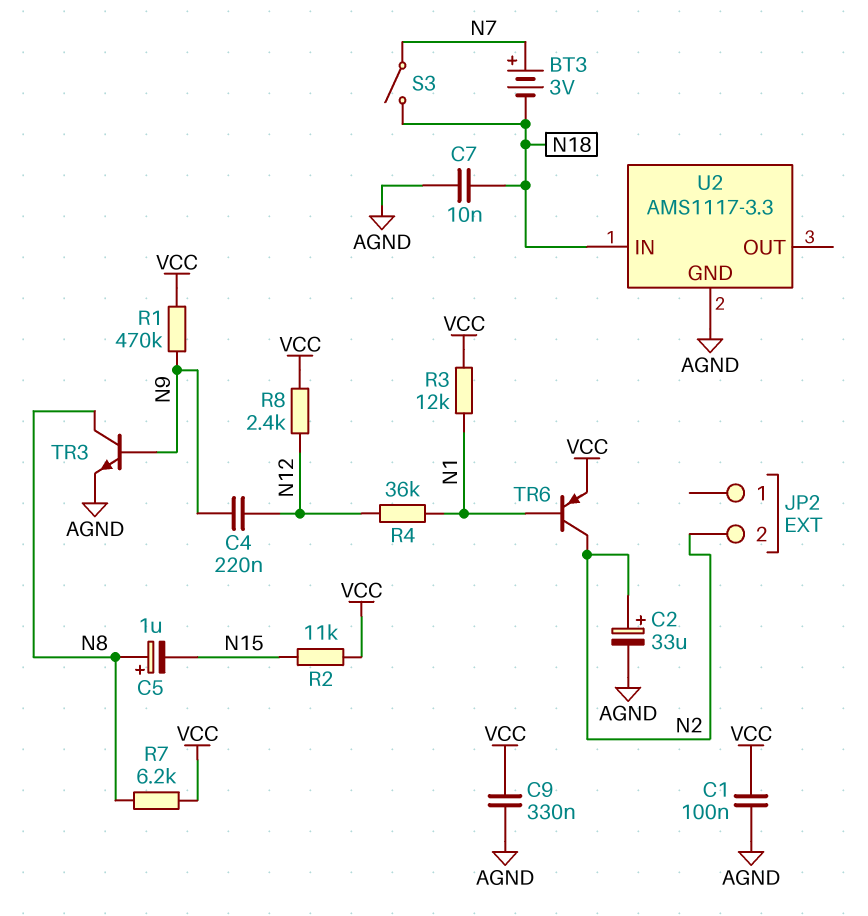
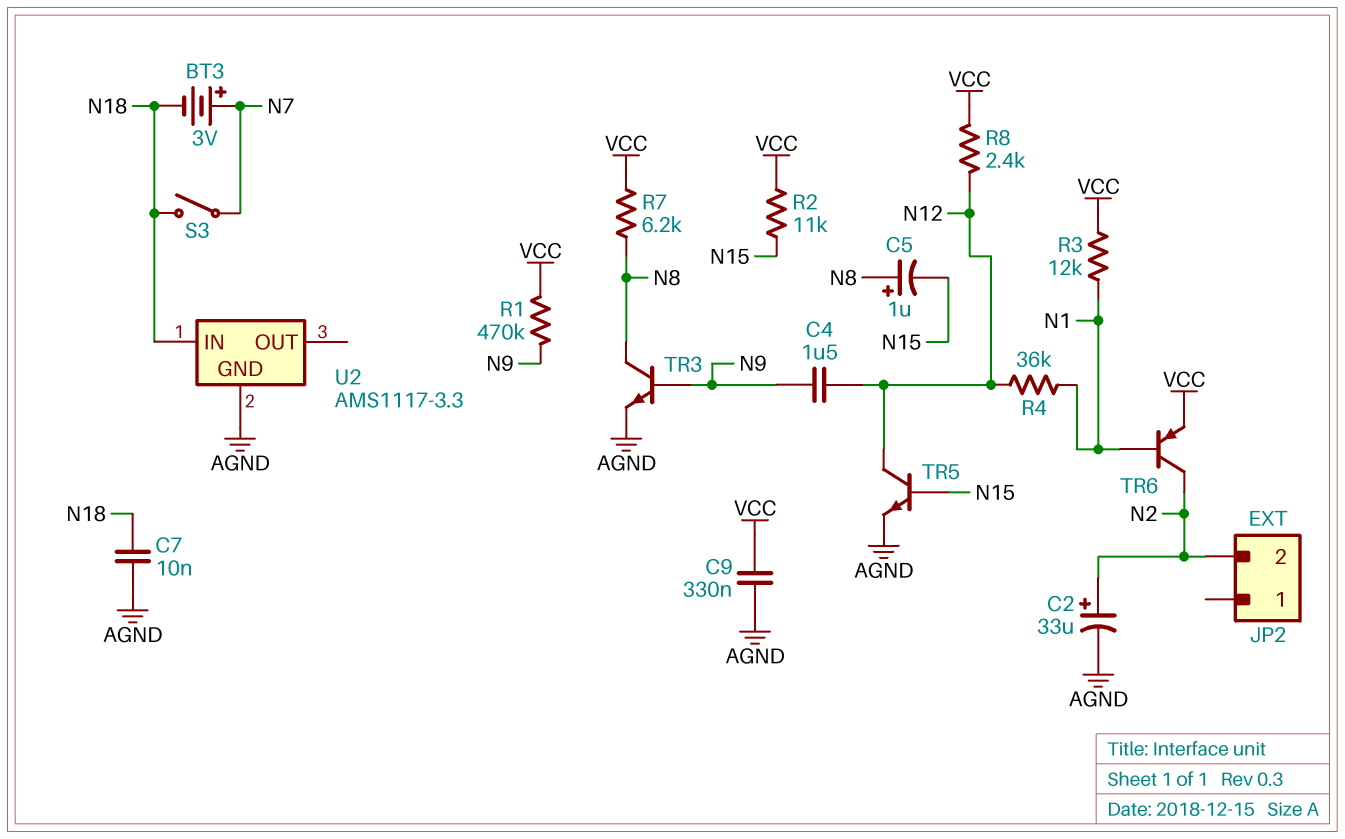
C1: 100nF (AGND, VCC) -> none
C4: 220nF (N9, N12) -> 1.5uF (N9, N12)
TR5: none -> NPN (B N15, C N12, E AGND)

